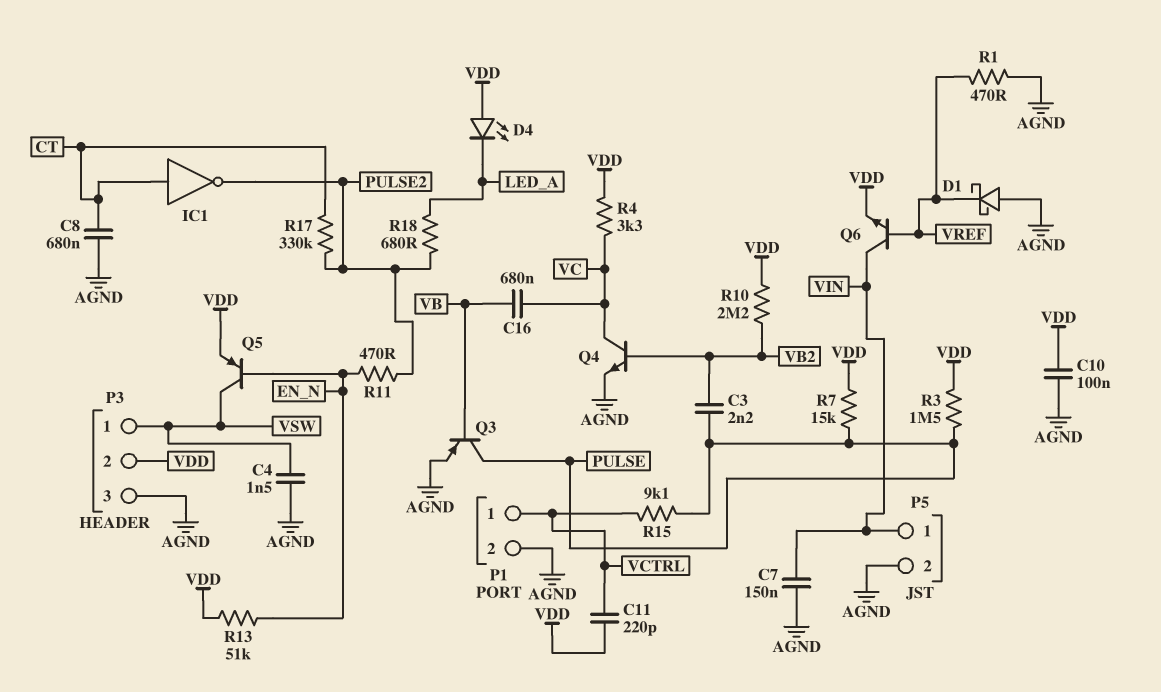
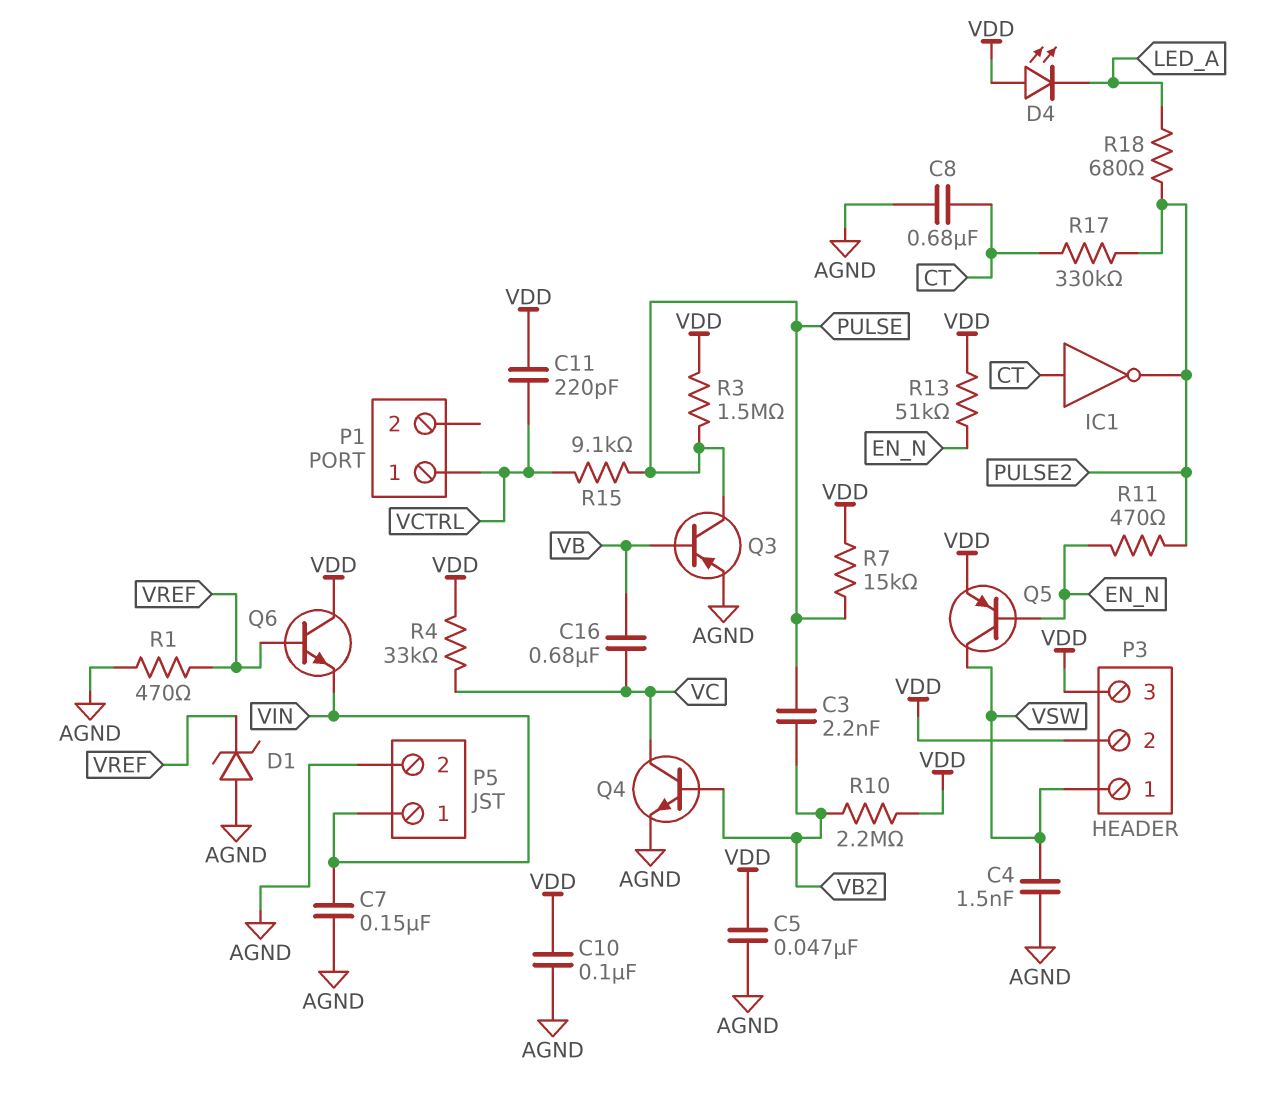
C5: none -> 47nF (AGND, VDD)
D1: schottky (A AGND, K VREF) -> zener (A AGND, K VREF)
P1 pin 2: AGND -> none
P3 pin 3: AGND -> VDD
Q6: NPN (B VREF, C VIN, E VDD) -> NPN (B VREF, C VDD, E VIN)
R4: 3.3k (VC, VDD) -> 33k (VC, VDD)

